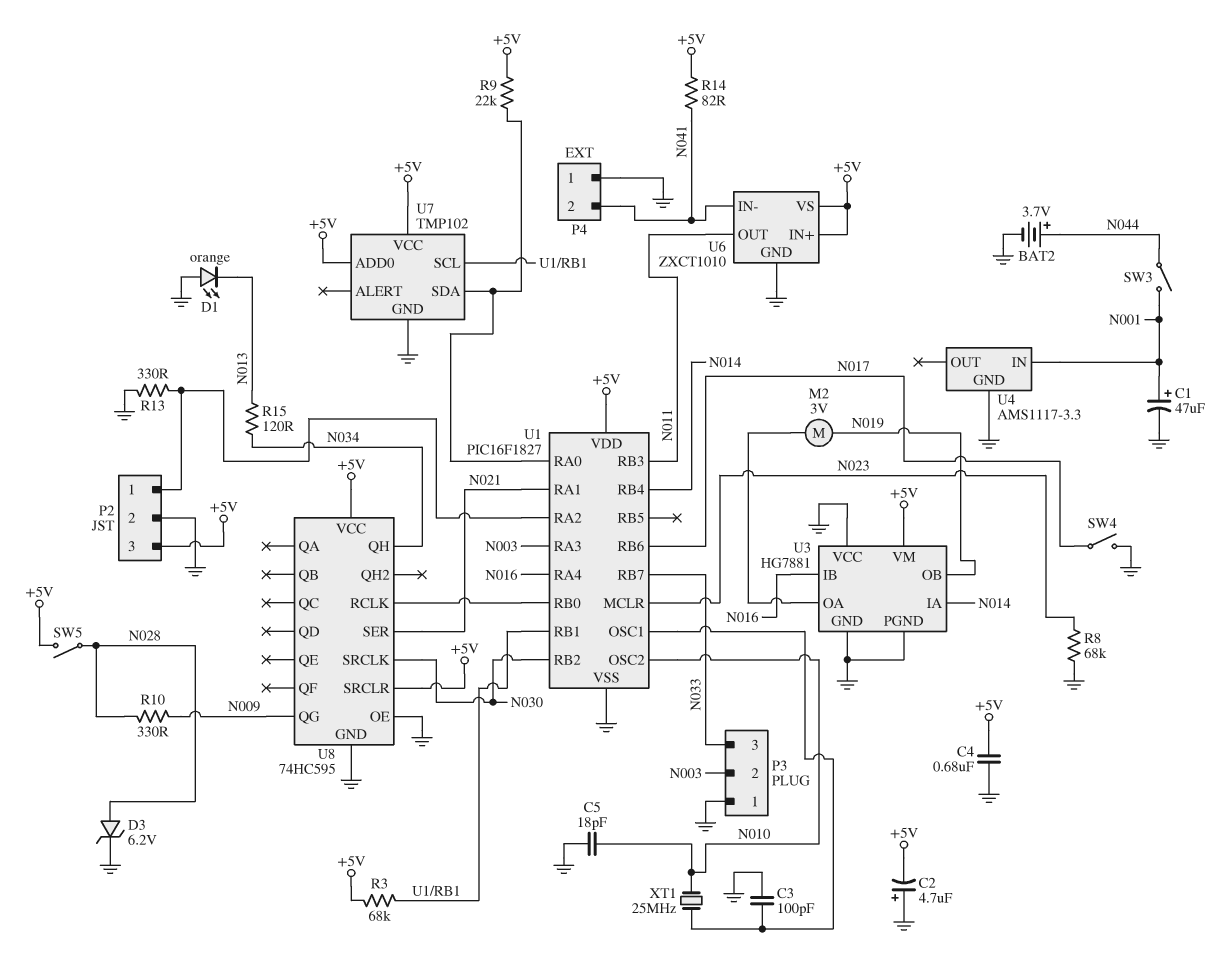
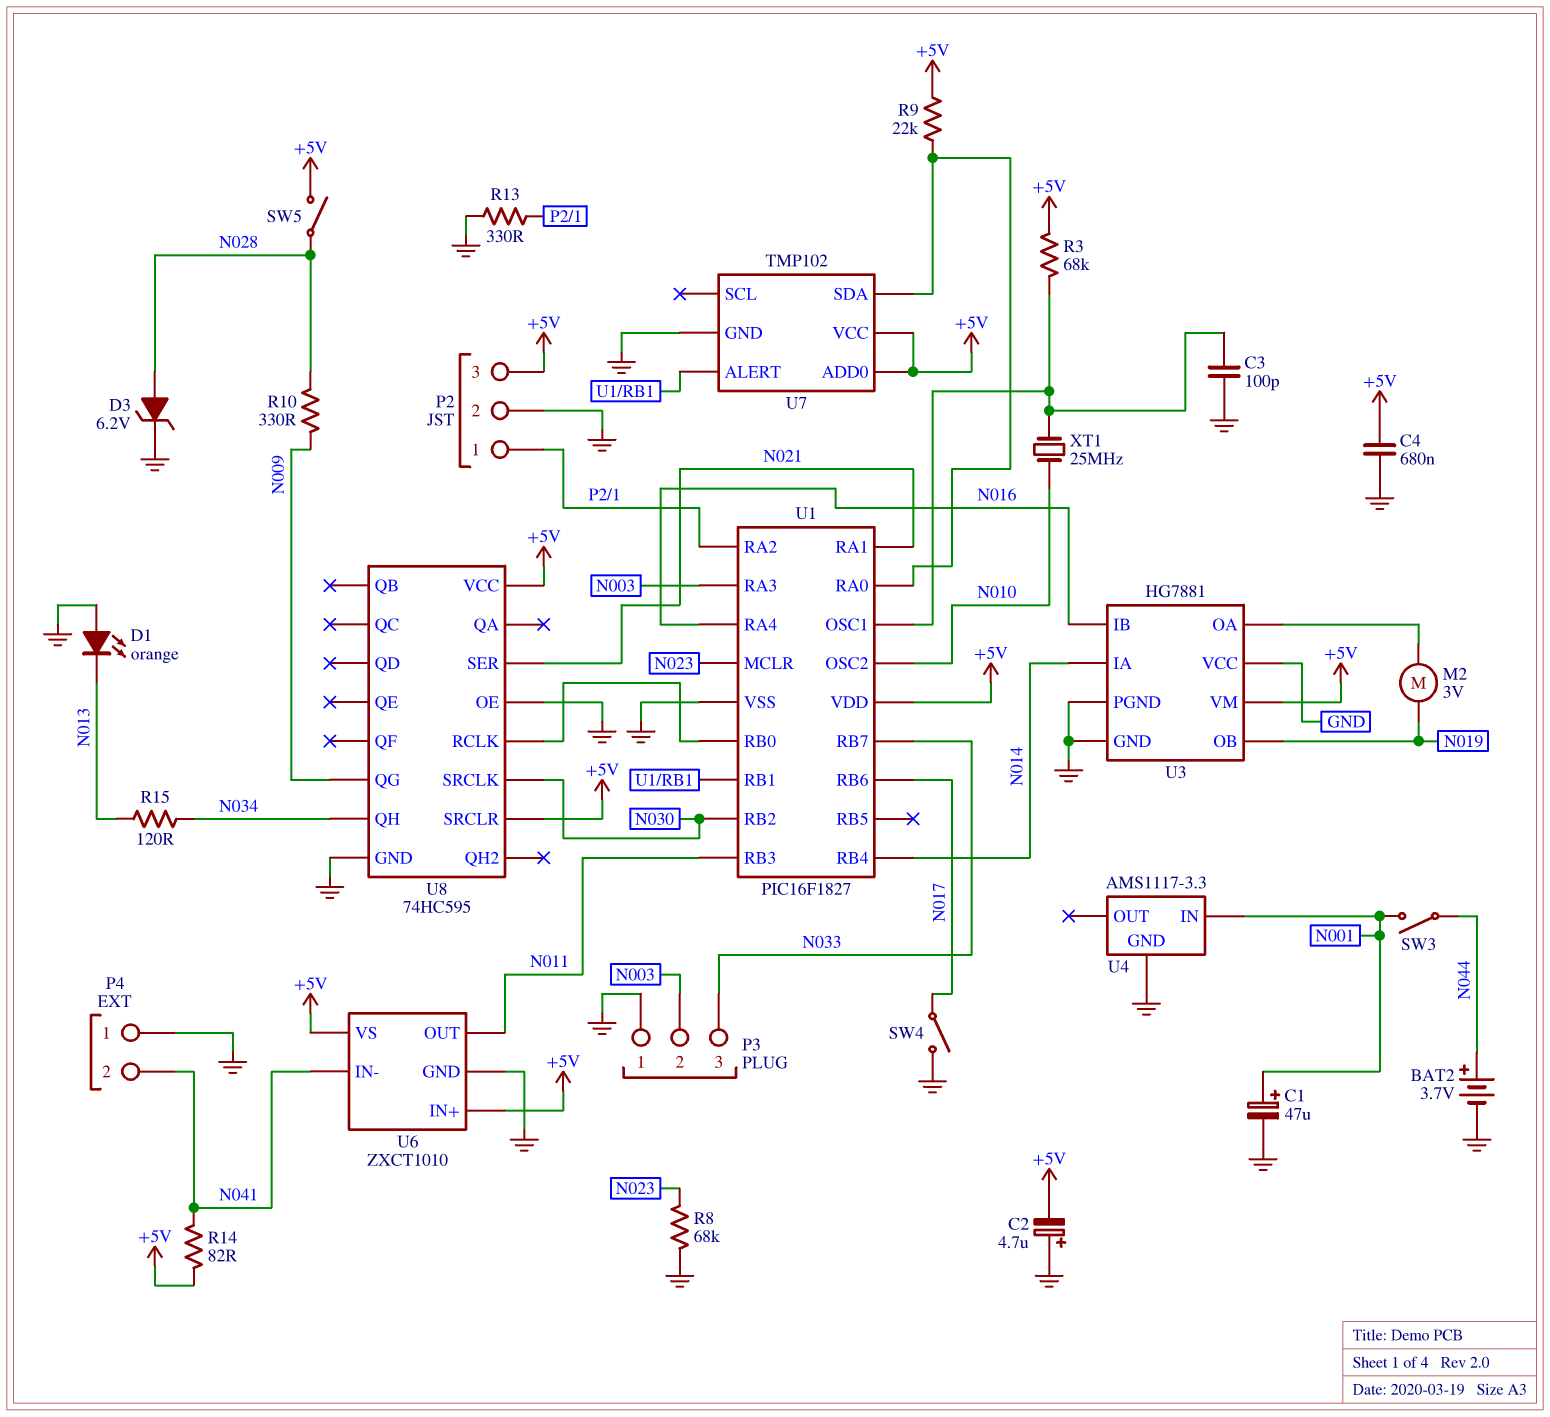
C5: 18pF (GND, N010) -> none
R3: 68k (+5V, U1/RB1) -> 68k (+5V, U1/OSC1)
U7 pin ALERT: none -> U1/RB1
U7 pin SCL: U1/RB1 -> none

